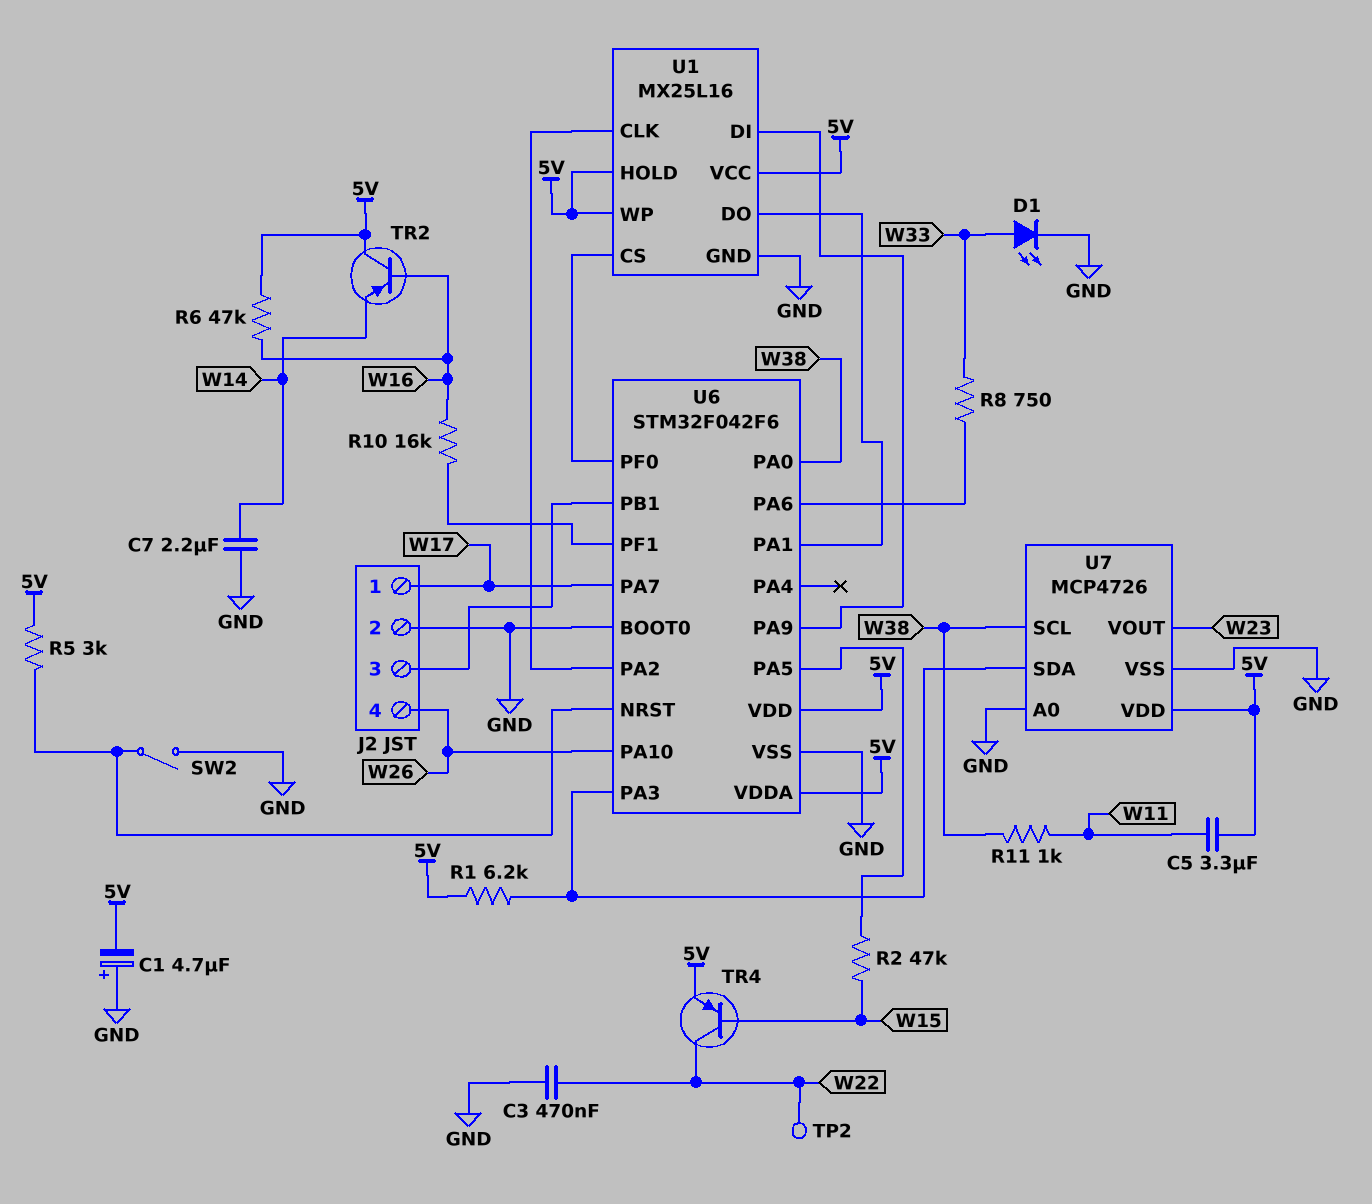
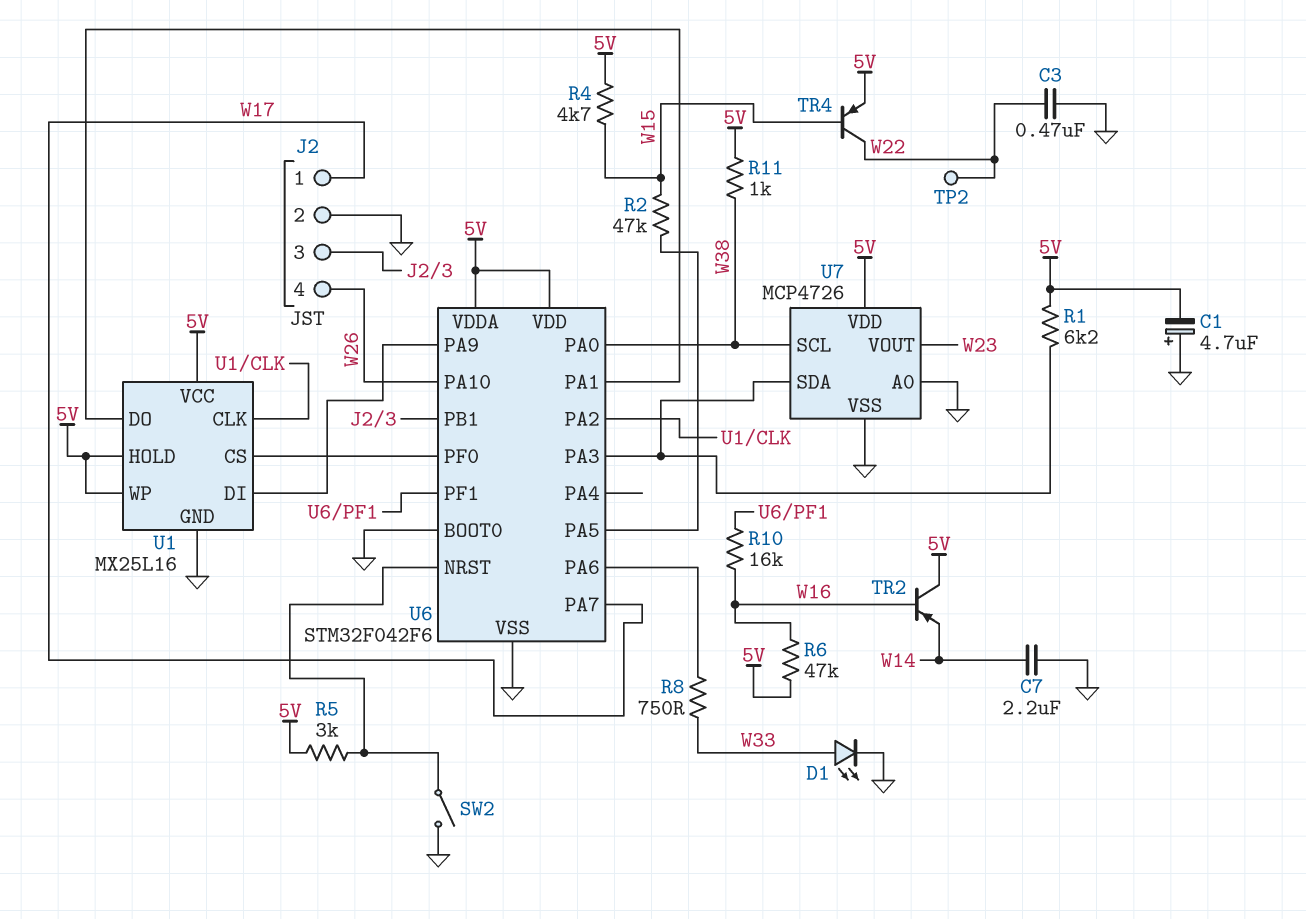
C5: 3.3uF (5V, W11) -> none
R4: none -> 4.7k (5V, W15)
R11: 1k (W11, W38) -> 1k (5V, W38)

